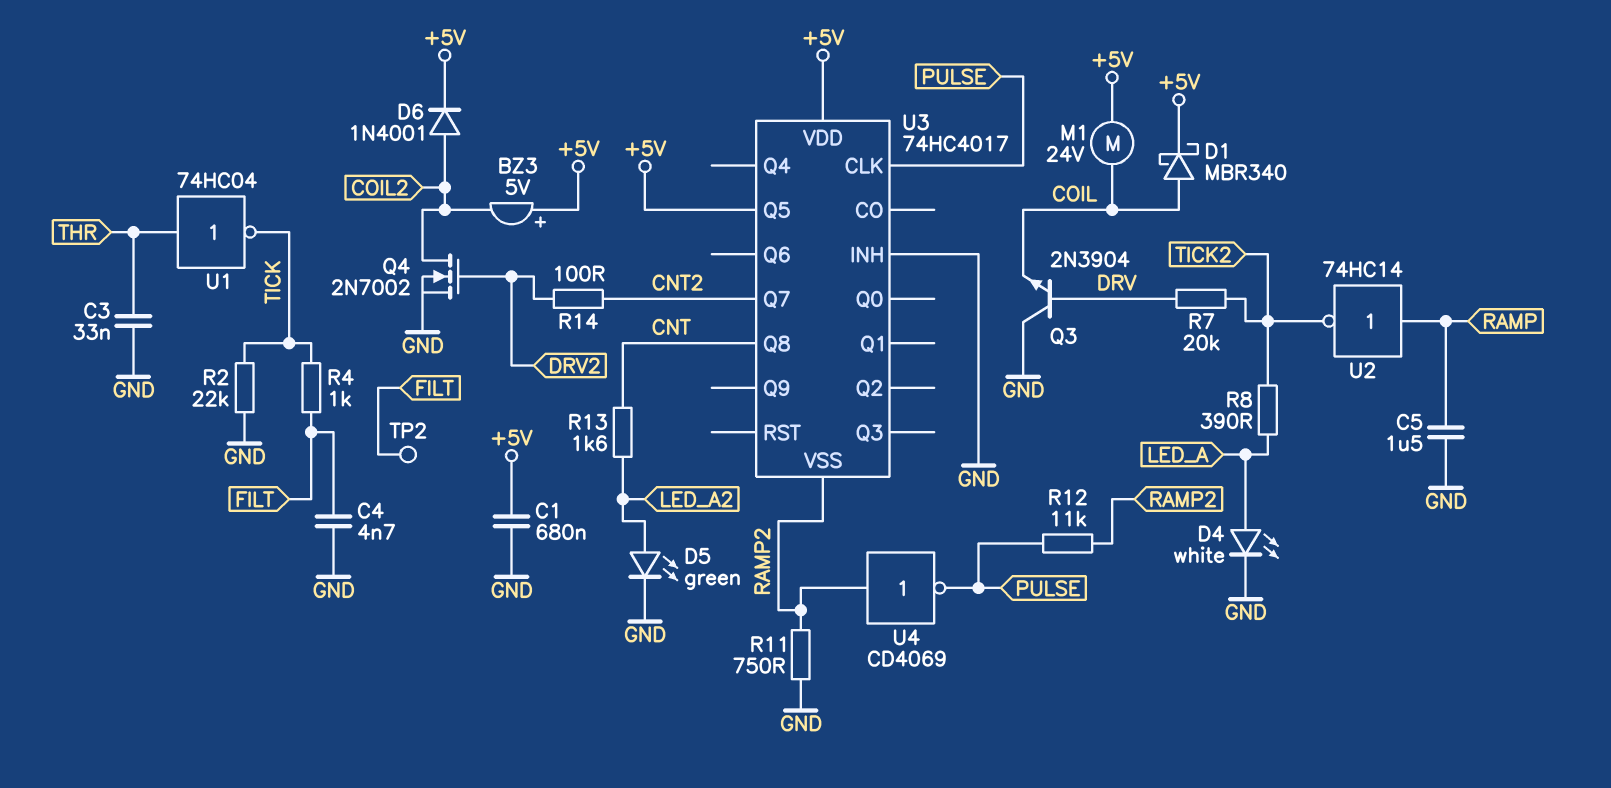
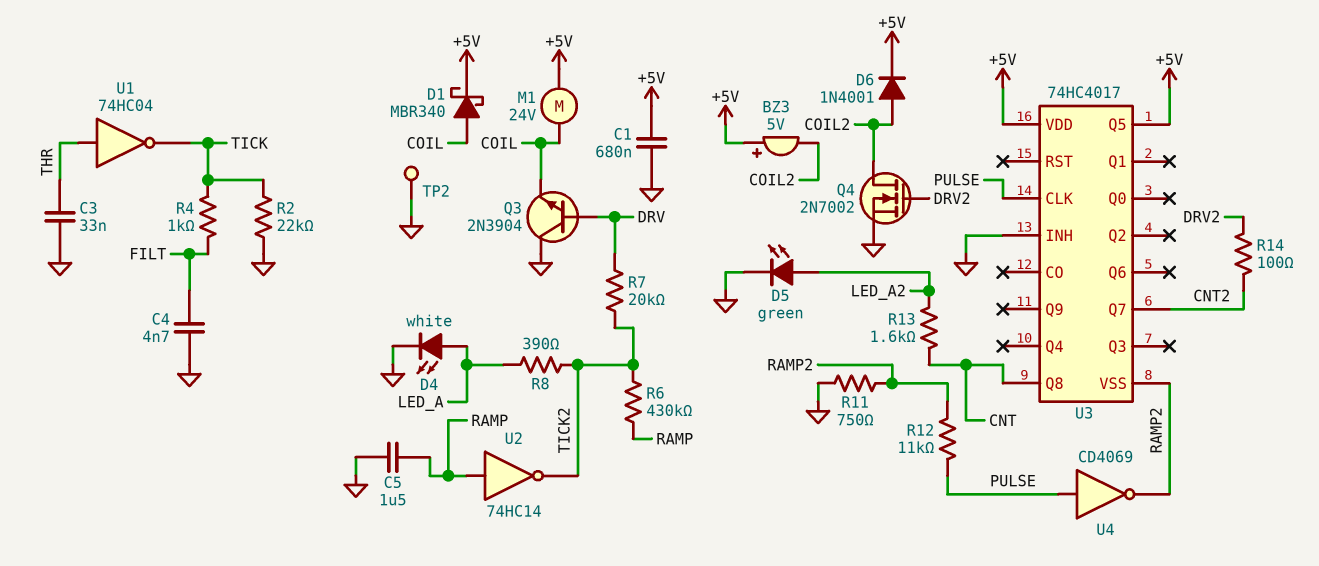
R6: none -> 430k (RAMP, TICK2)
TP2: test point (FILT) -> test point (GND)
U4: NOT CD4069 (in RAMP2, out PULSE) -> NOT CD4069 (in PULSE, out RAMP2)

